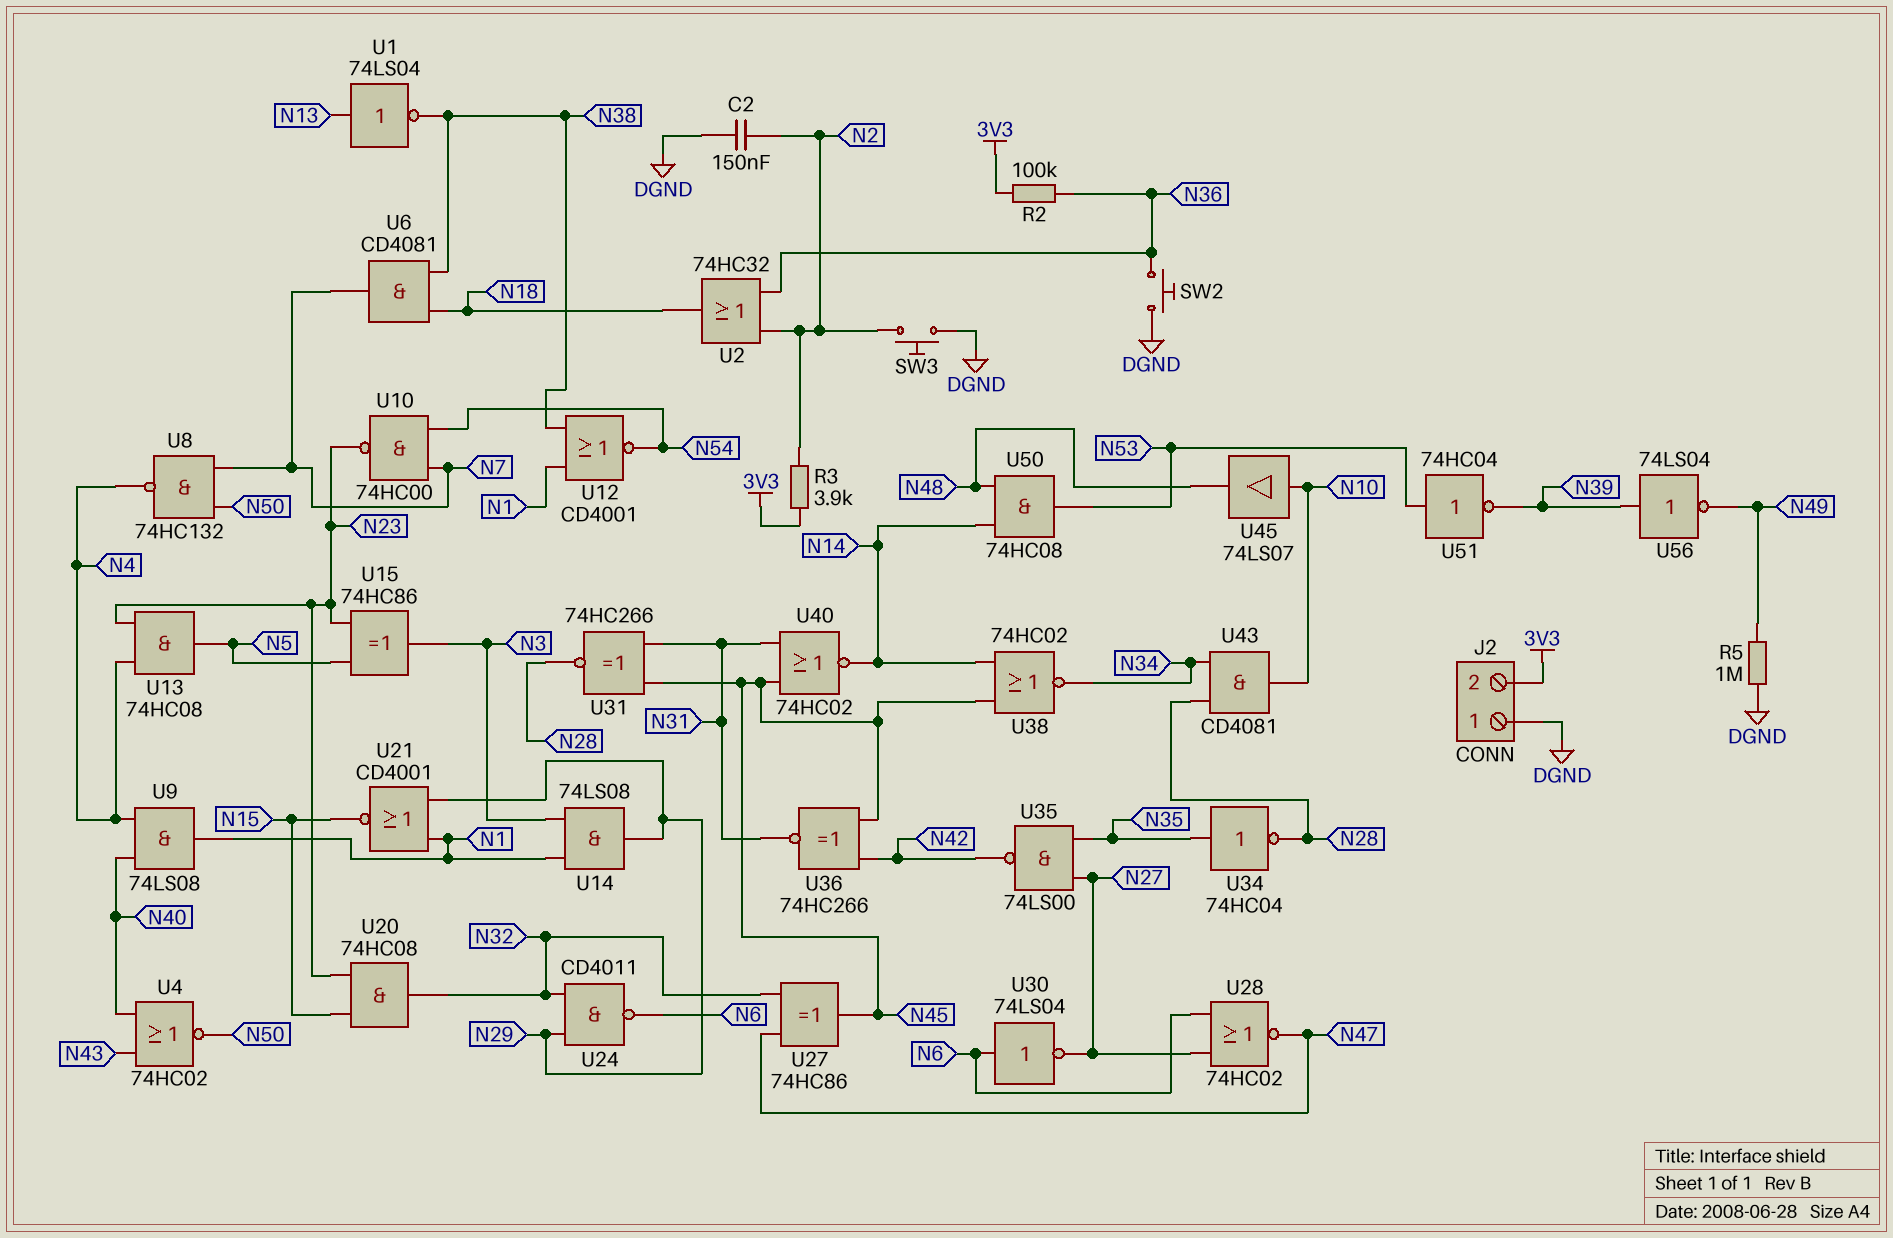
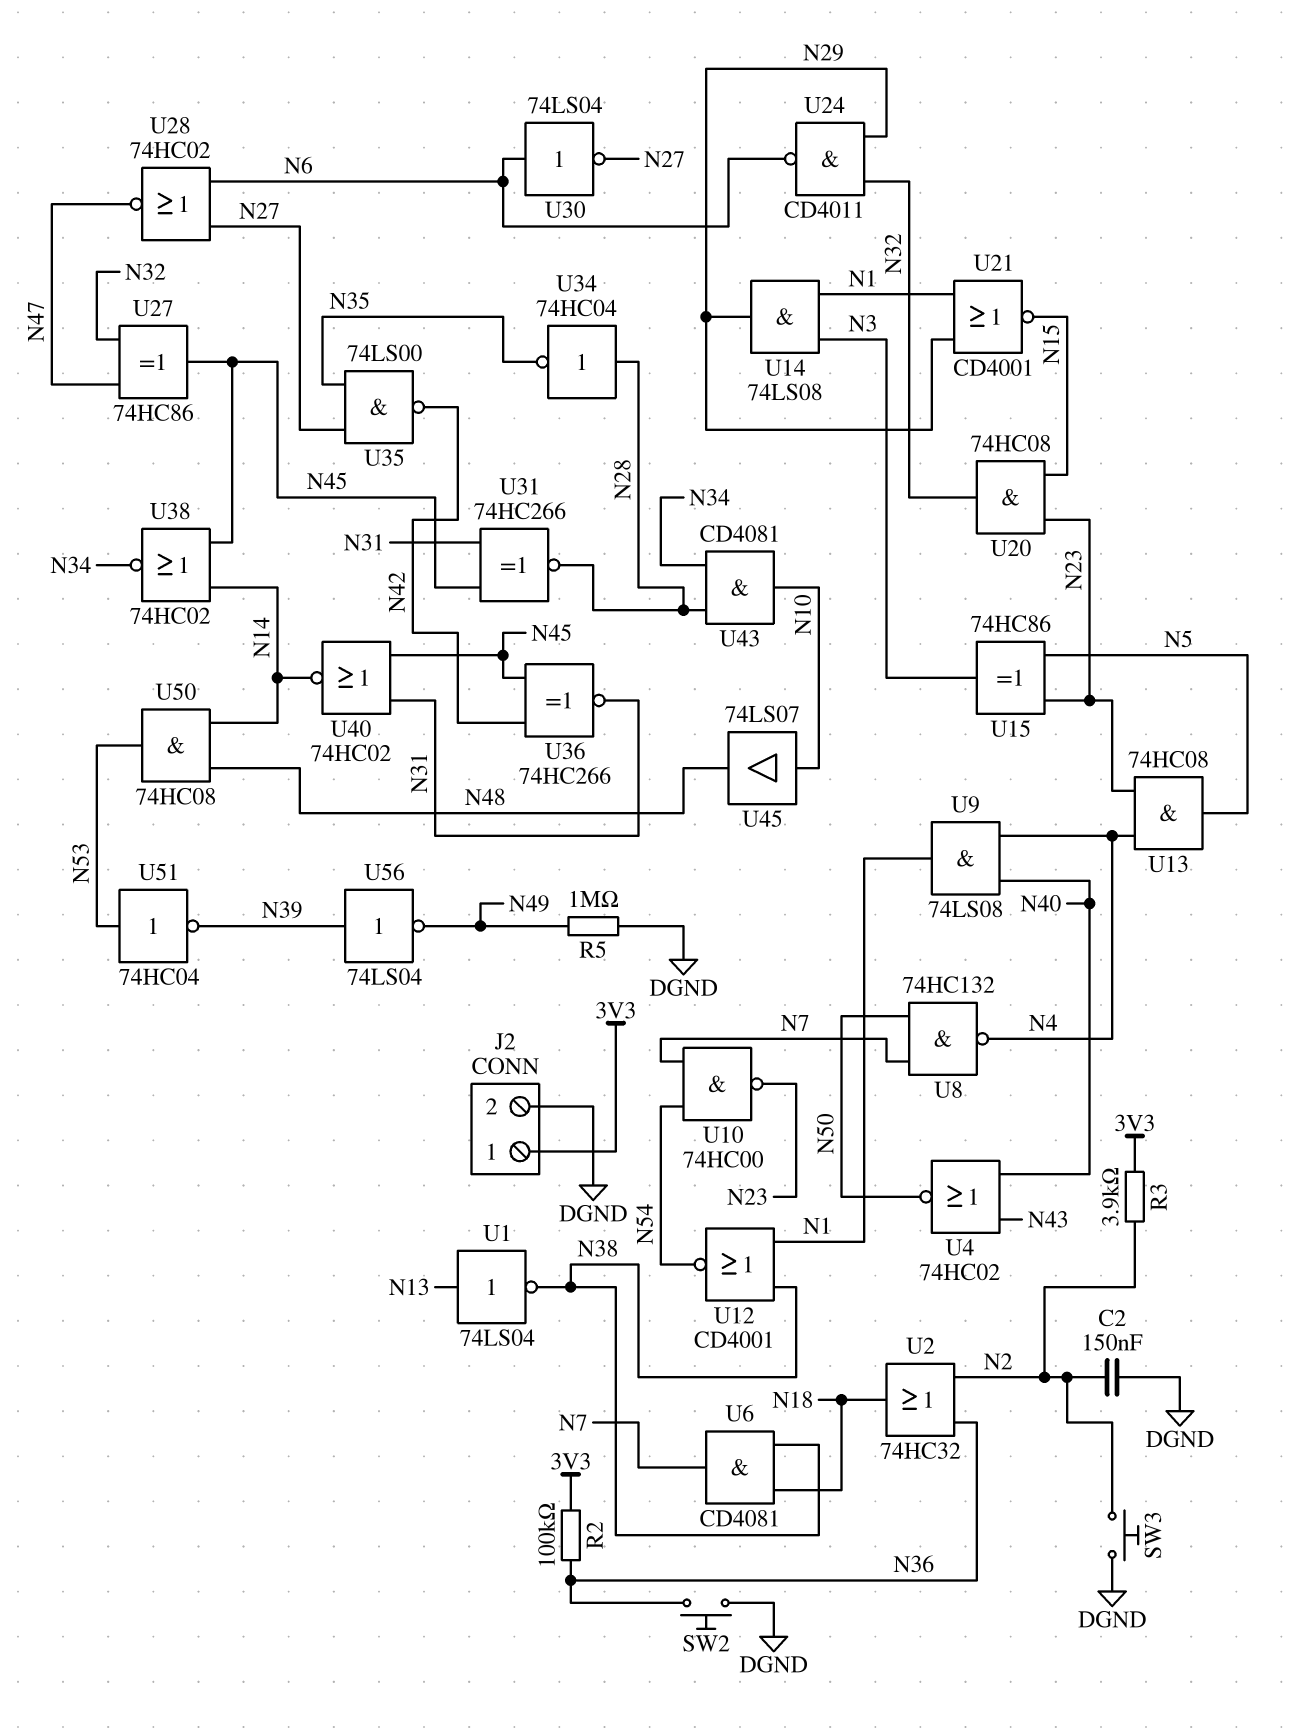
J2 pin 1: DGND -> 3V3
J2 pin 2: 3V3 -> DGND
U34: NOT 74HC04 (in N35, out N28) -> NOT 74HC04 (in N28, out N35)

